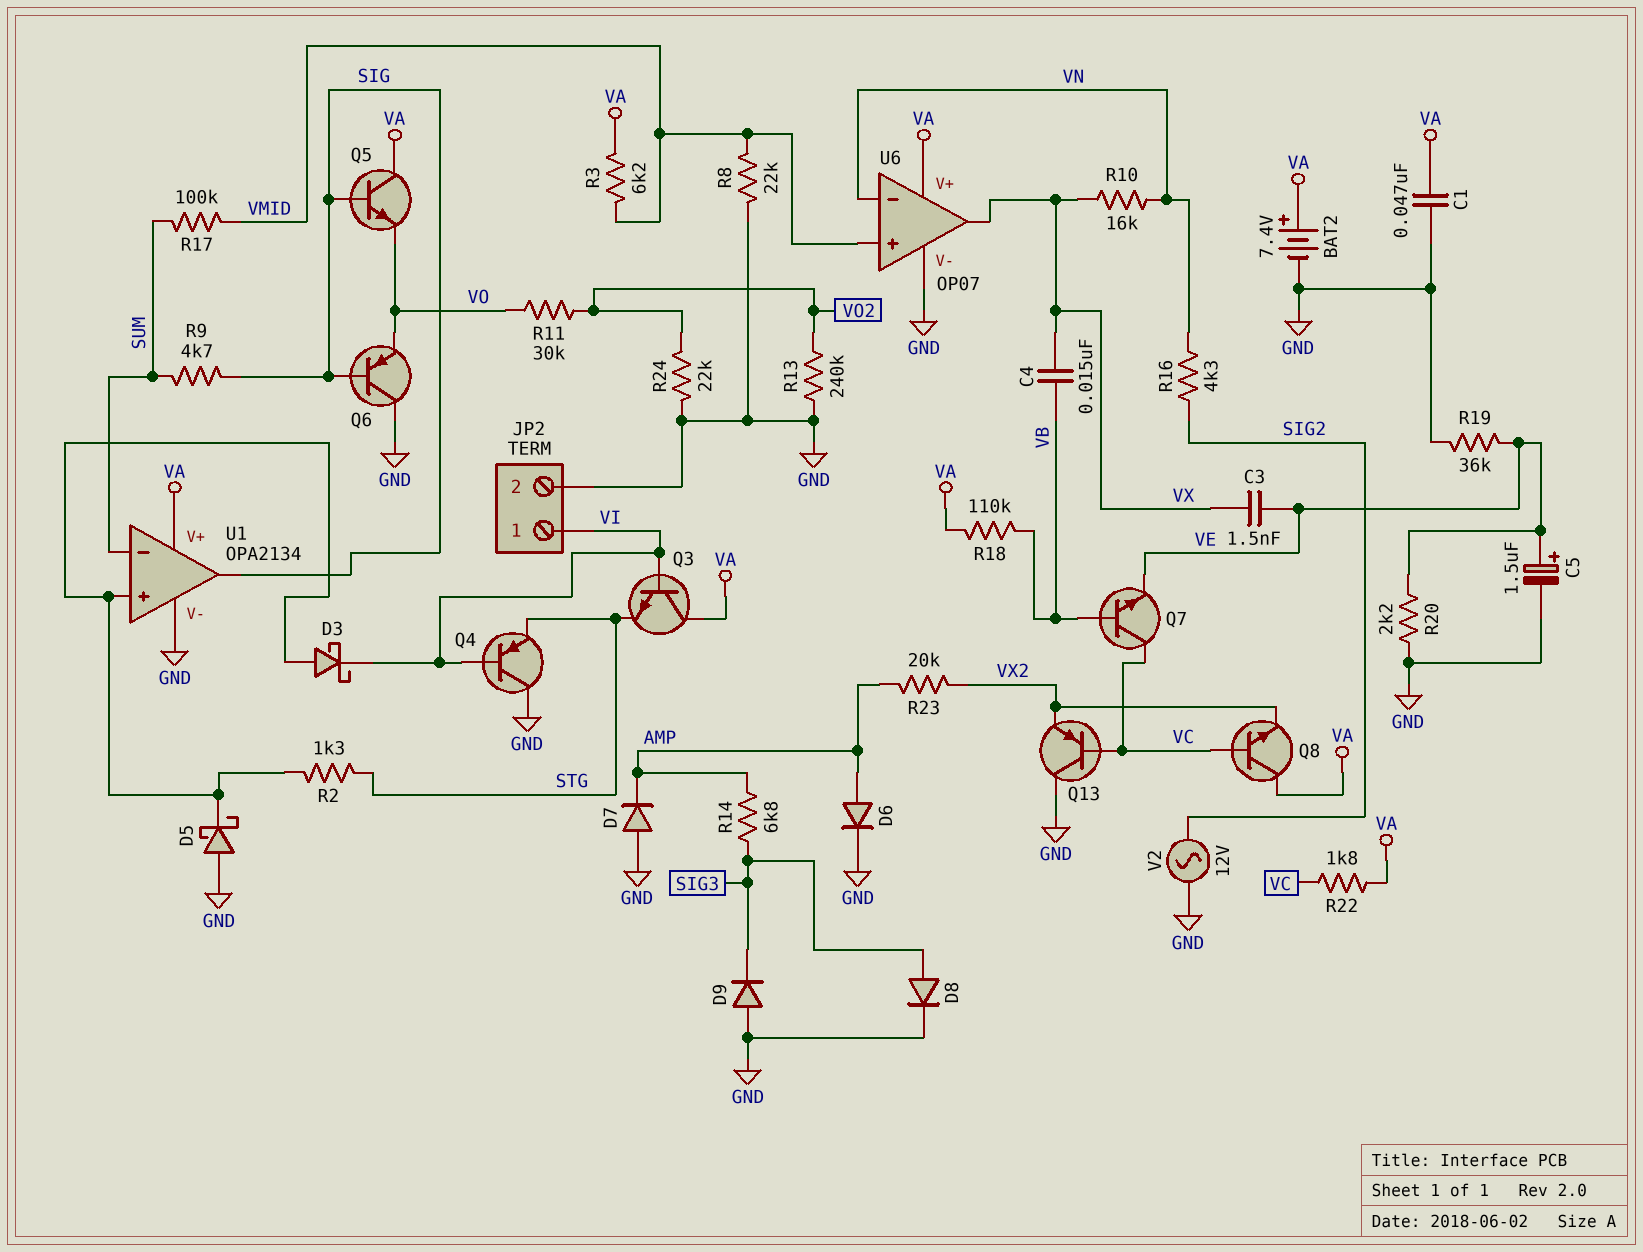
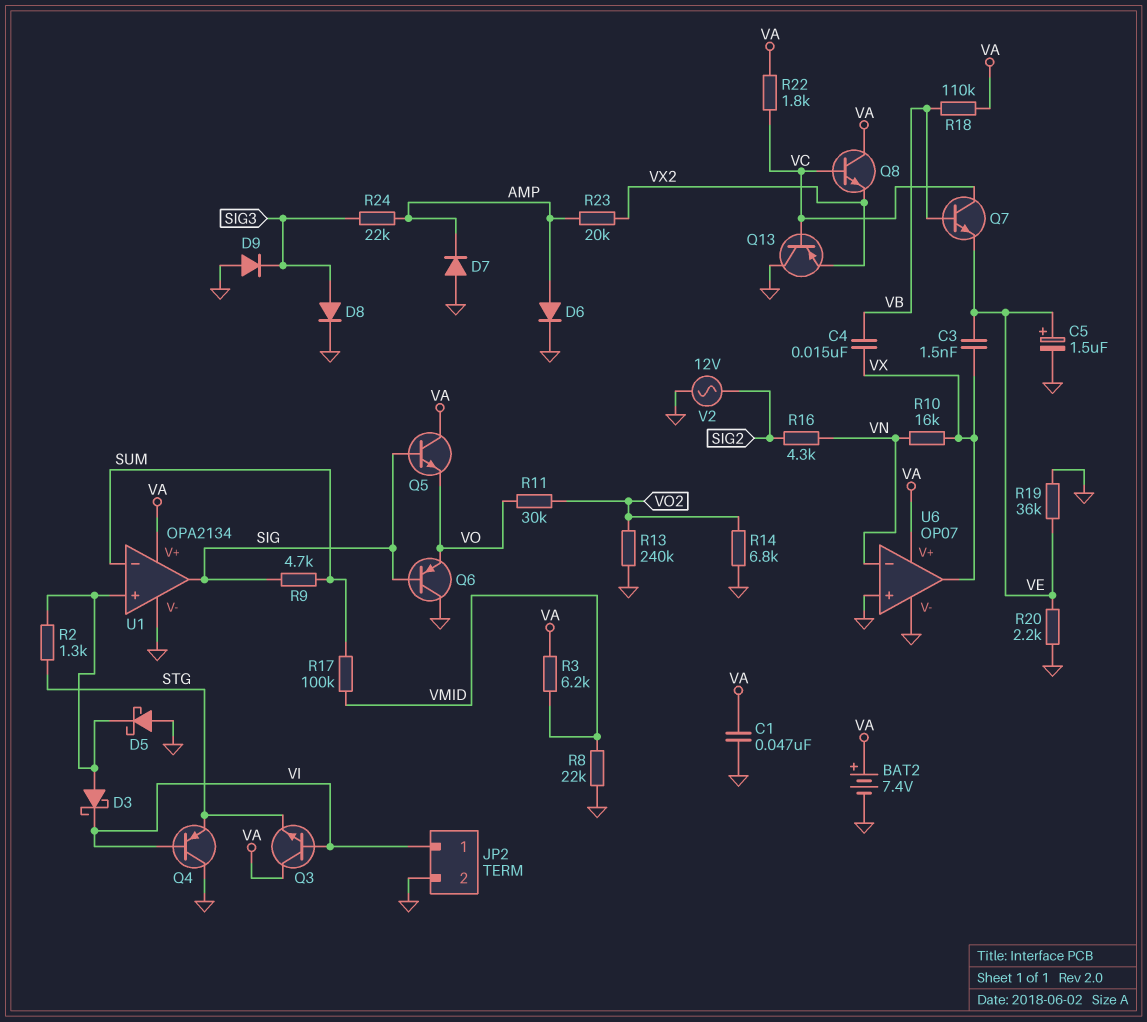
R14: 6.8k (AMP, SIG3) -> 6.8k (GND, VO2)
R24: 22k (GND, VO2) -> 22k (AMP, SIG3)
U6 pin in+: VMID -> GND

